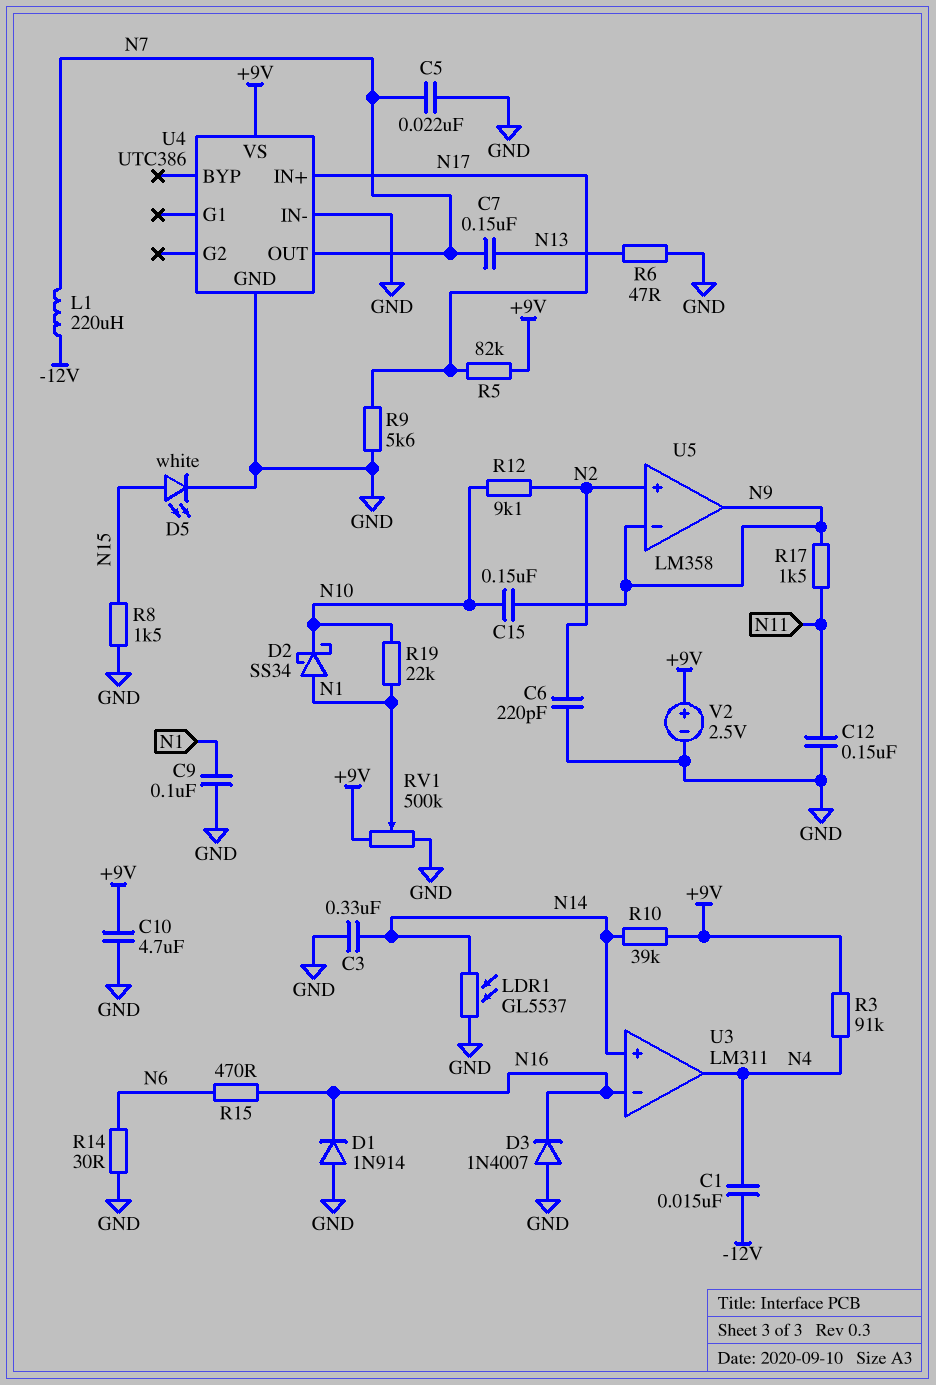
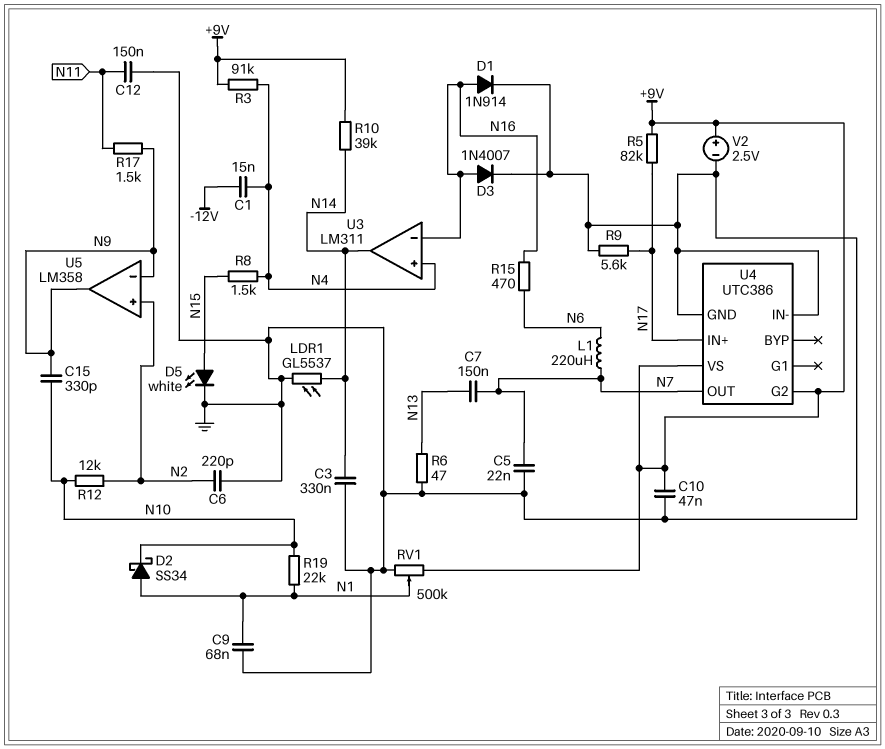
C9: 100nF (GND, N1) -> 68nF (GND, N1)
C10: 4.7uF (+9V, GND) -> 47nF (+9V, GND)
C15: 150nF (N9, N10) -> 330pF (N9, N10)
D1: diode 1N914 (A GND, K N16) -> diode 1N914 (A N16, K GND)
D3: diode 1N4007 (A GND, K N16) -> diode 1N4007 (A N16, K GND)
L1: 220uH (-12V, N7) -> 220uH (N6, N7)
R8: 1.5k (GND, N15) -> 1.5k (N4, N15)
R12: 9.1k (N2, N10) -> 12k (N2, N10)
R14: 30 (GND, N6) -> none
U3 pin in+: N14 -> N4
U3 pin out: N4 -> N14
U4 pin G2: none -> +9V

